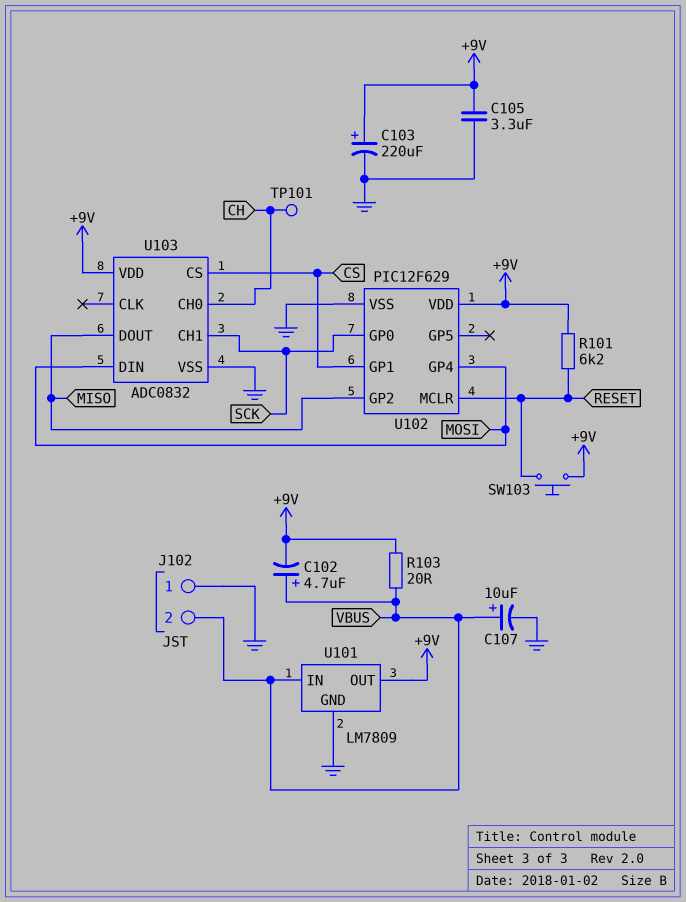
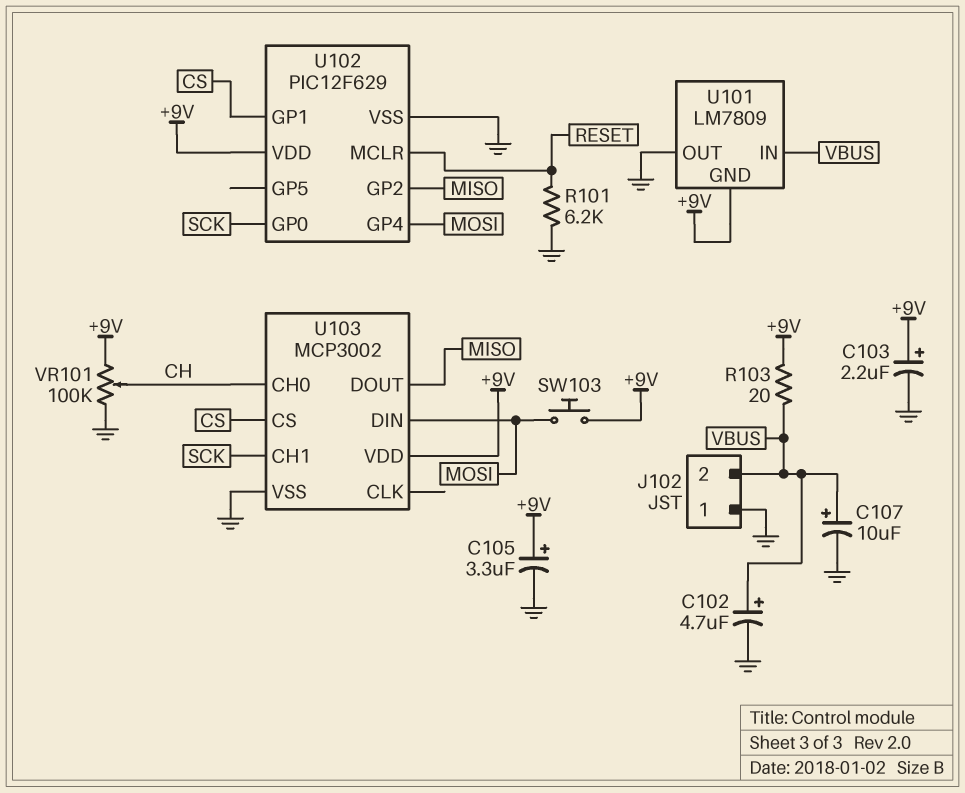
C102: 4.7uF (plus VBUS, minus +9V) -> 4.7uF (plus VBUS, minus GND)
C103: 220uF (plus +9V, minus GND) -> 2.2uF (plus +9V, minus GND)
C105: 3.3uF (+9V, GND) -> 3.3uF (plus +9V, minus GND)
R101: 6.2k (+9V, RESET) -> 6.2k (GND, RESET)
SW103: button (+9V, RESET) -> button (+9V, MOSI)
TP101: test point (CH) -> none
U101 pin GND: GND -> +9V
U101 pin OUT: +9V -> GND
U103: ADC0832 -> MCP3002
VR101: none -> 100k (+9V, GND, wiper CH)

